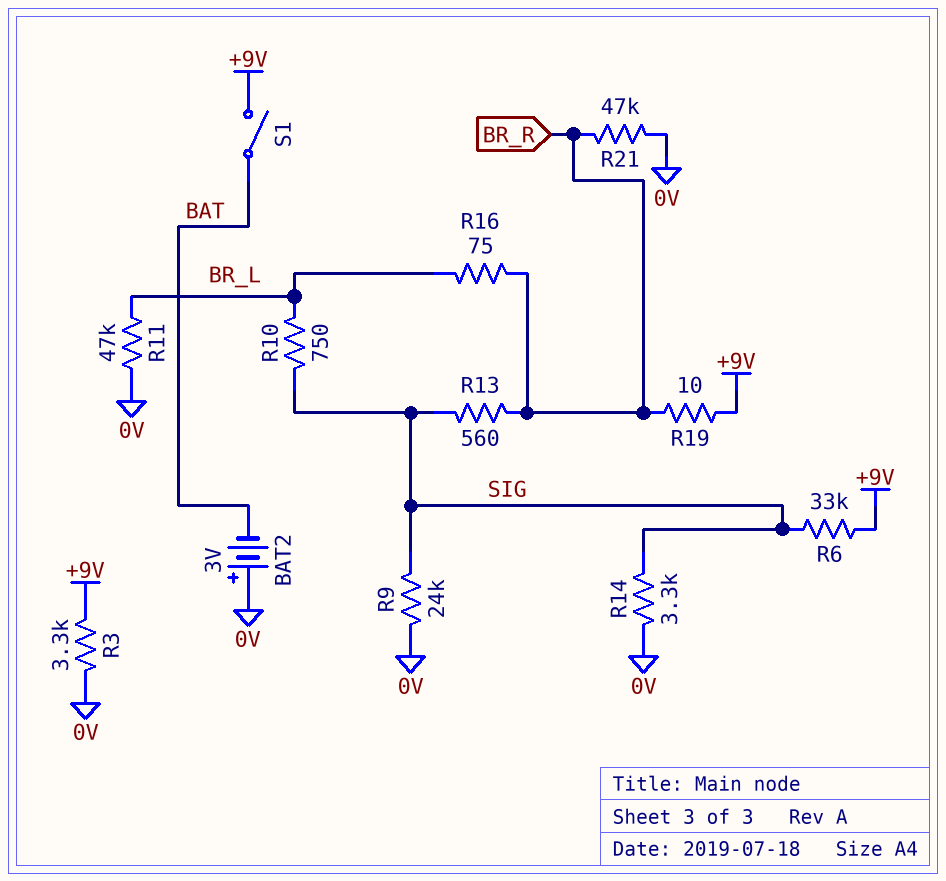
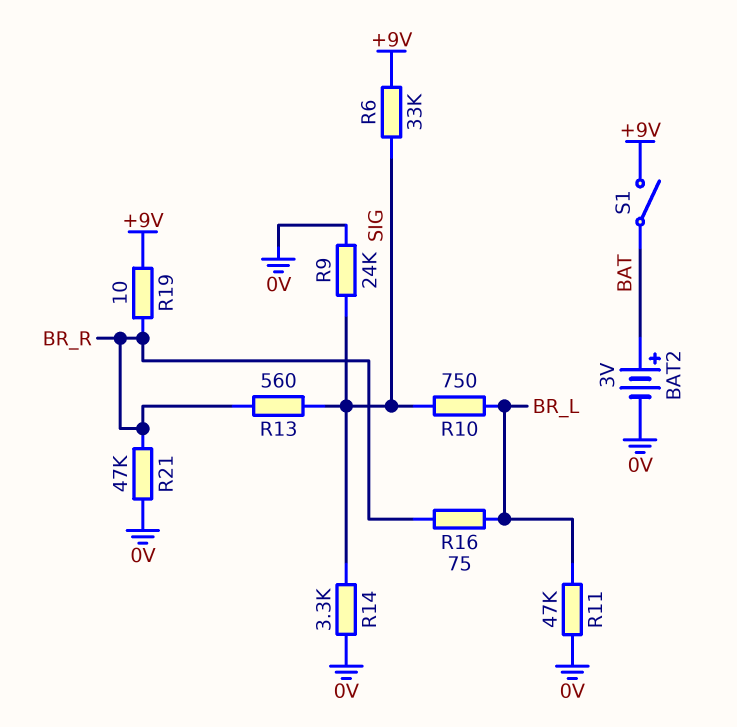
BAT2: 3V (plus 0V, minus BAT) -> 3V (plus BAT, minus 0V)
R3: 3.3k (+9V, 0V) -> none

